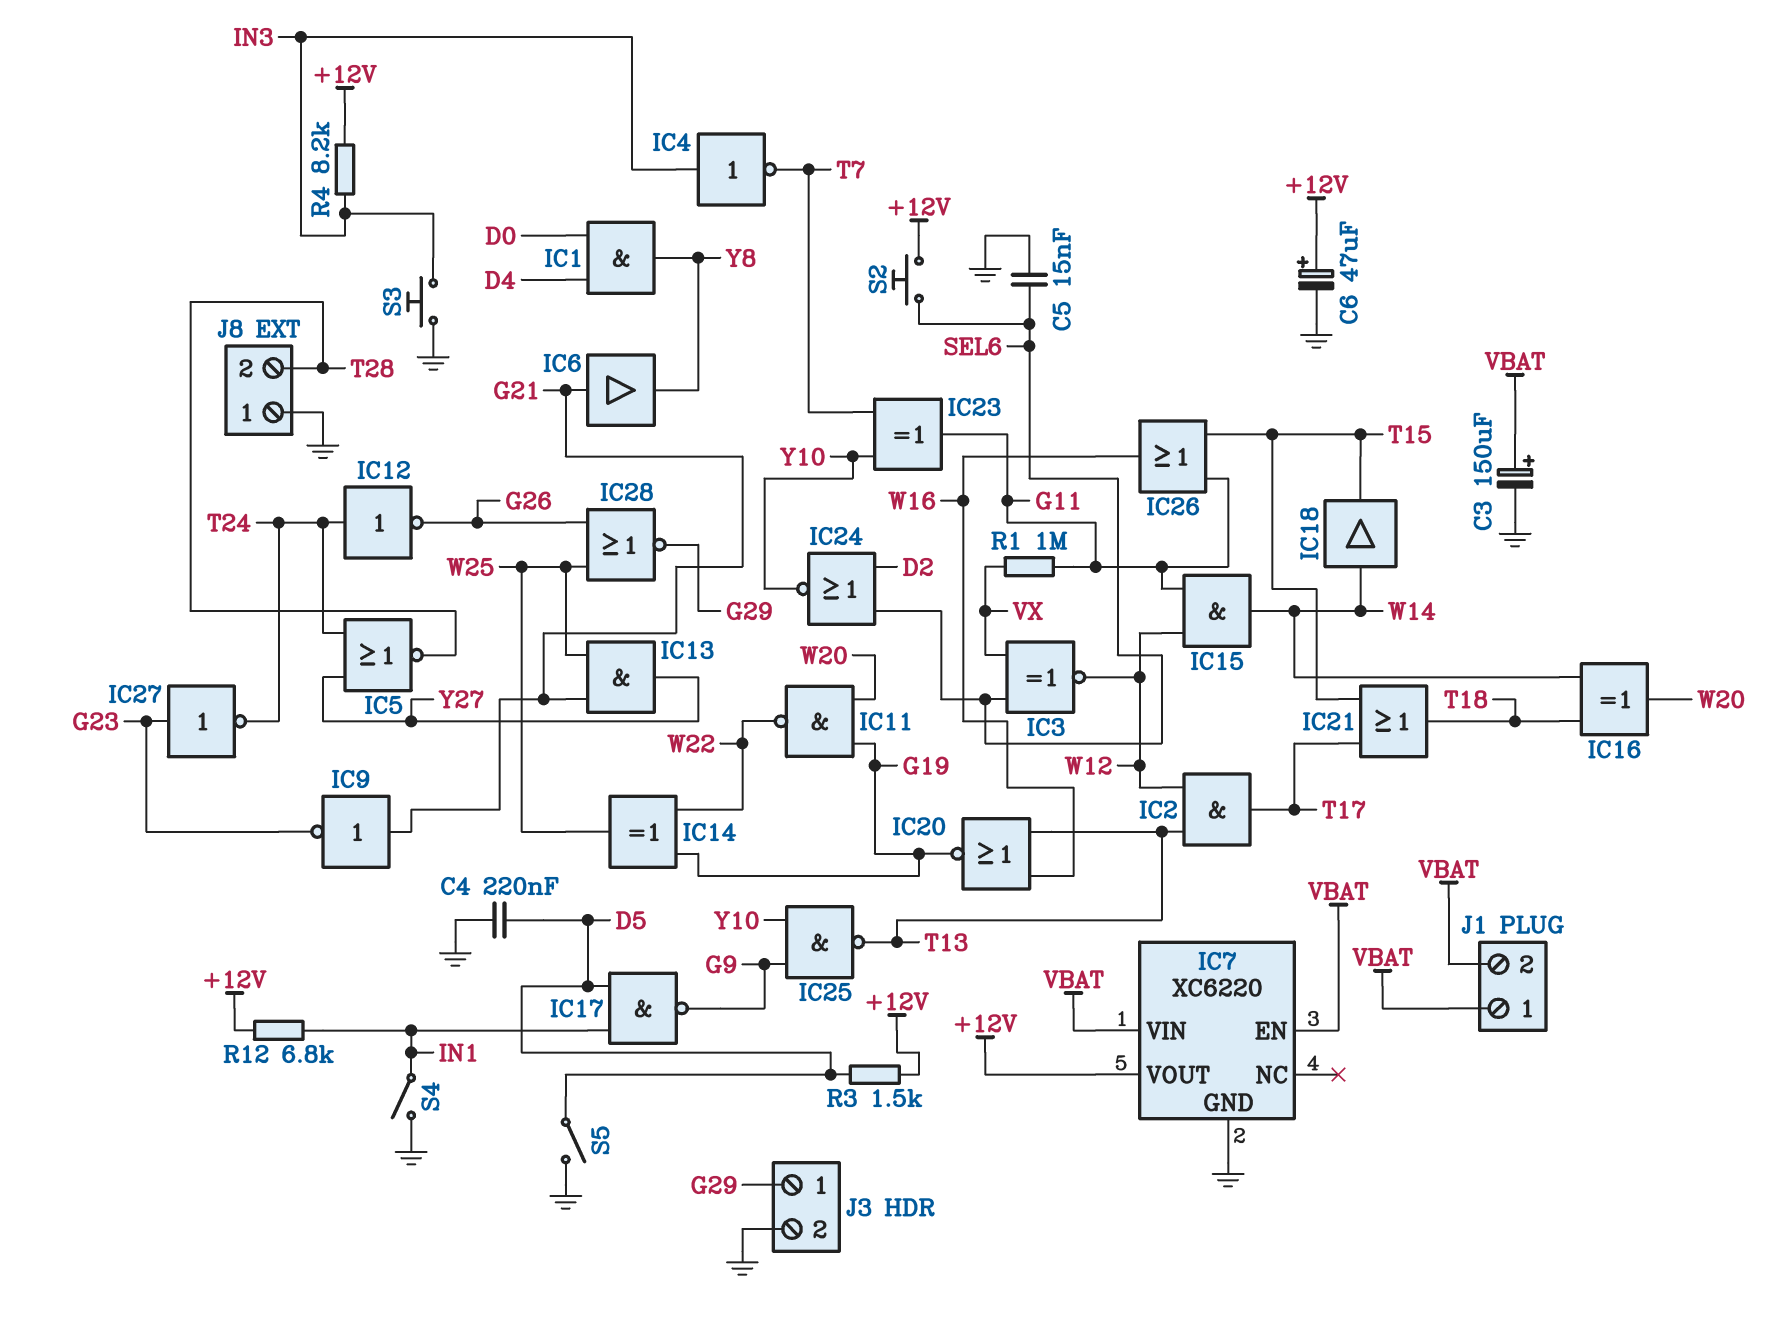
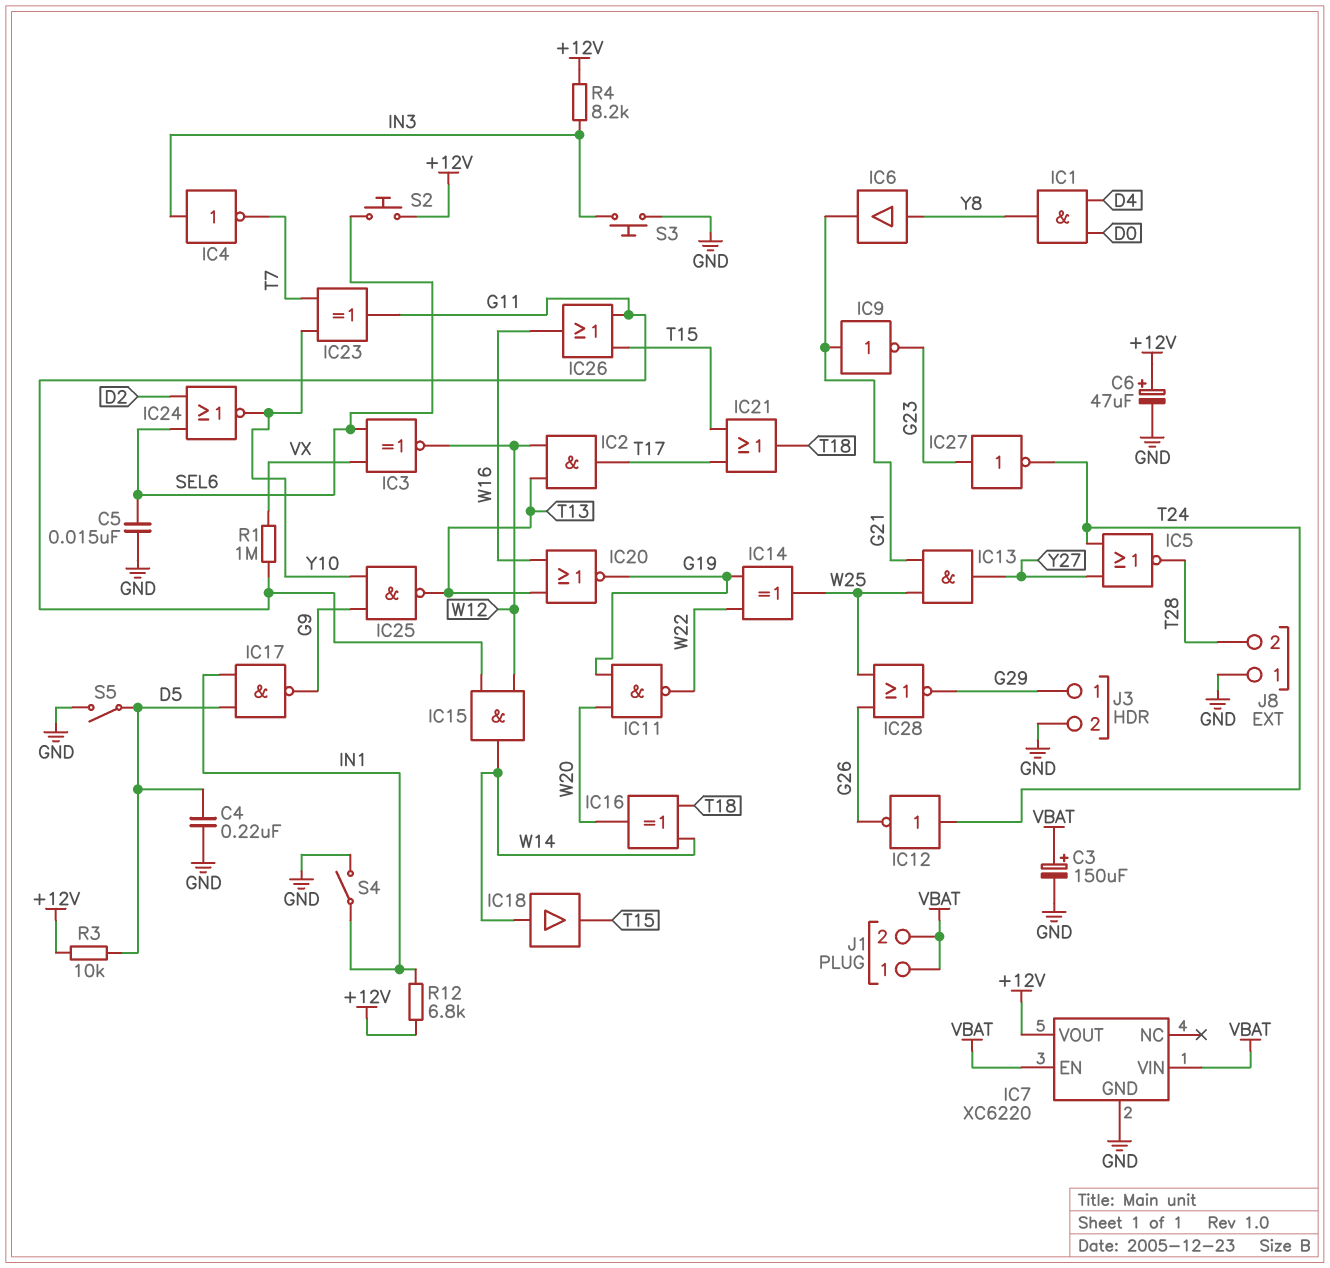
IC6: buffer (in G21, out Y8) -> buffer (in Y8, out G21)
R3: 1.5k (+12V, D5) -> 10k (+12V, D5)

